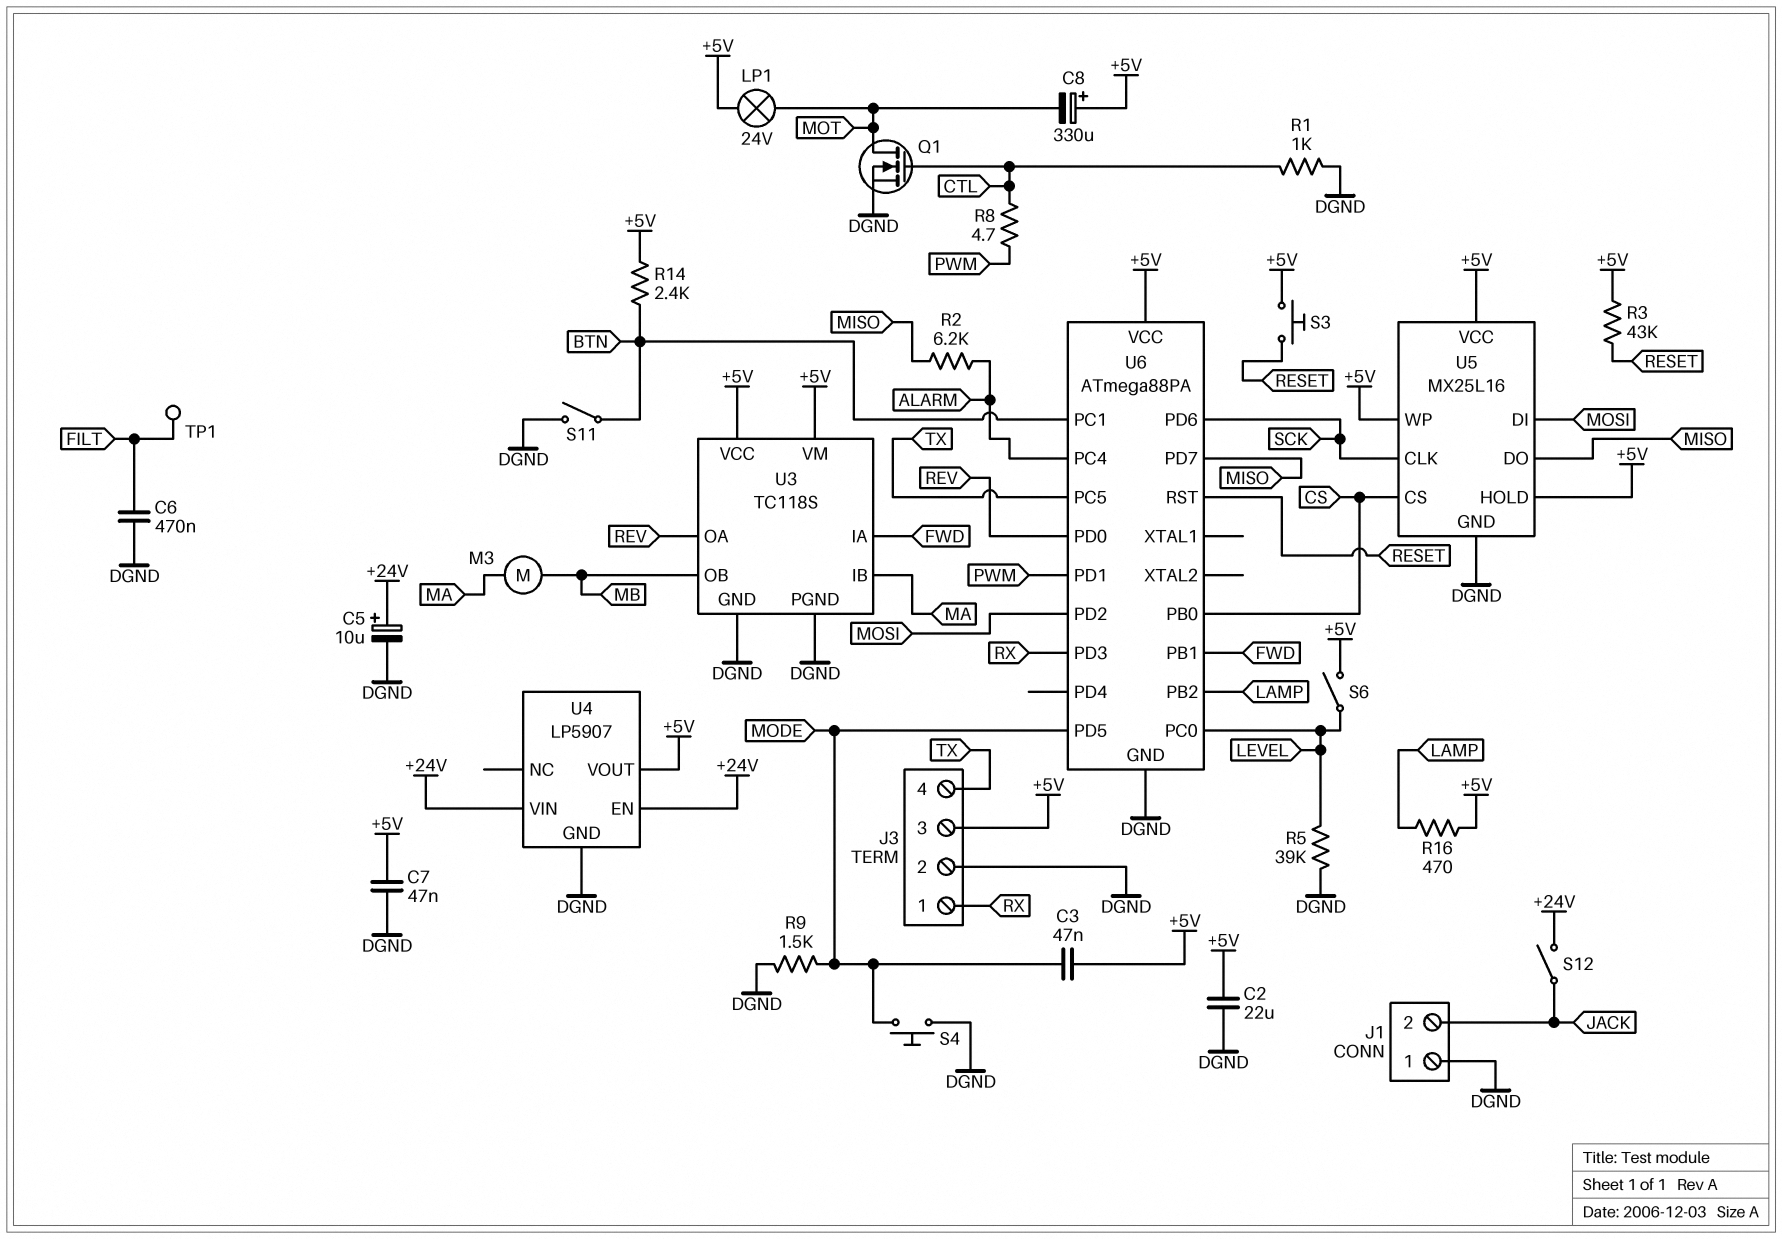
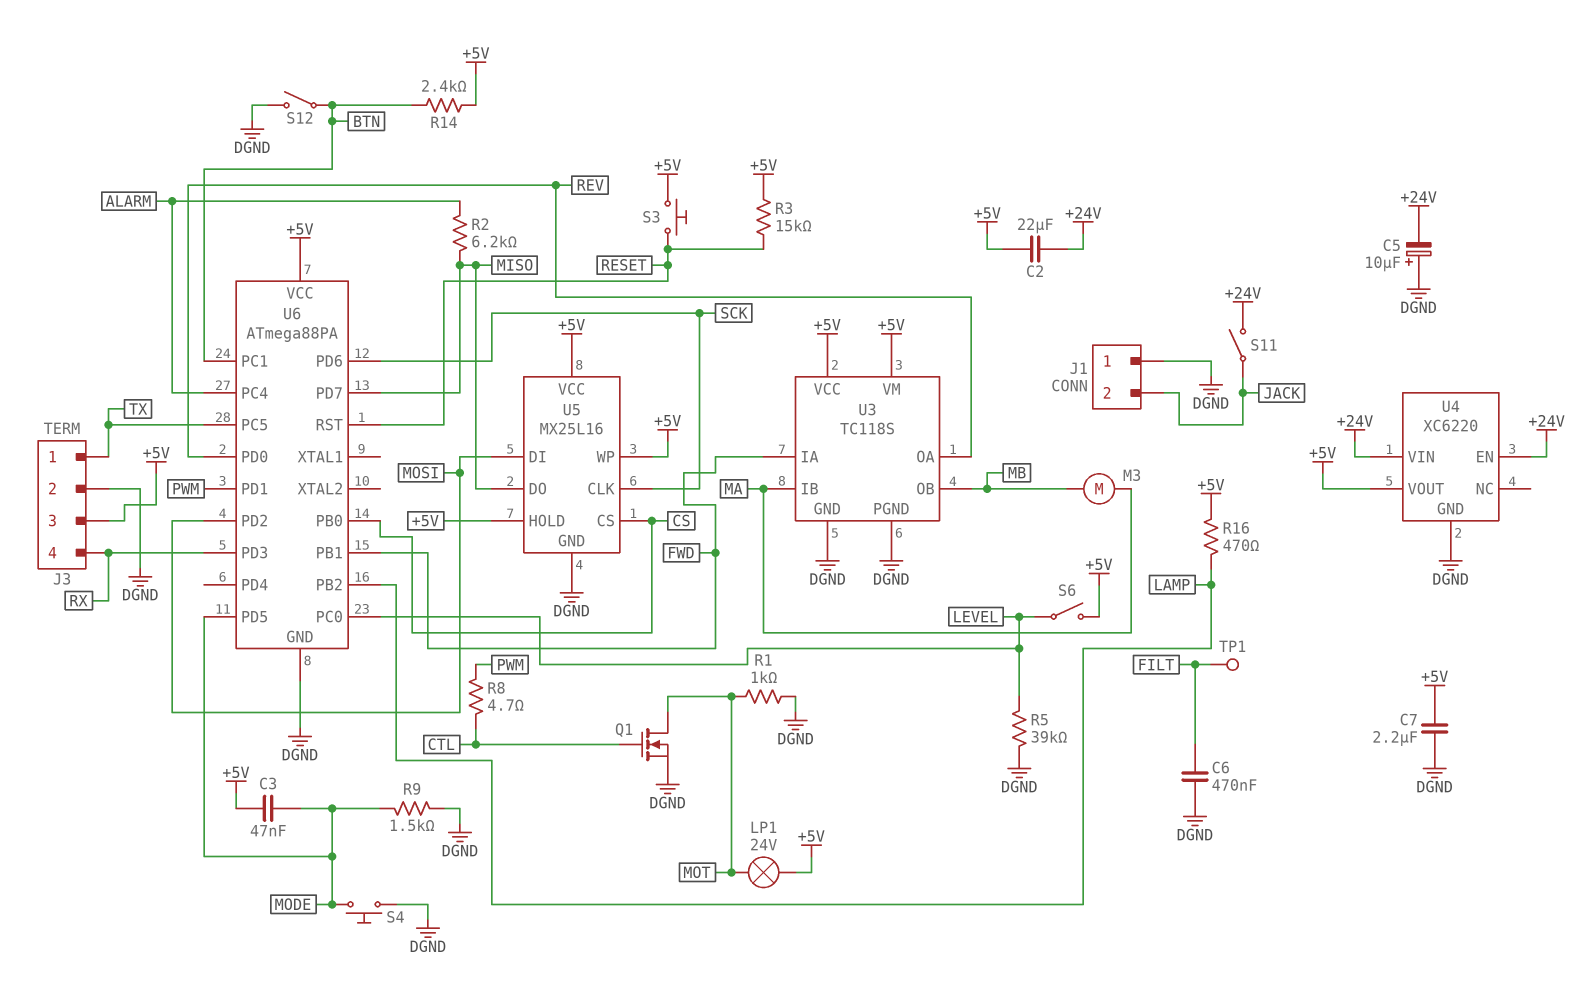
C2: 22uF (+5V, DGND) -> 22uF (+5V, +24V)
C5: 10uF (plus +24V, minus DGND) -> 10uF (plus DGND, minus +24V)
C7: 47nF (+5V, DGND) -> 2.2uF (+5V, DGND)
C8: 330uF (plus +5V, minus MOT) -> none
J3 pin 1: RX -> TX
J3 pin 4: TX -> RX
R1: 1k (CTL, DGND) -> 1k (DGND, MOT)
R3: 43k (+5V, RESET) -> 15k (+5V, RESET)
S11: switch (BTN, DGND) -> switch (+24V, JACK)
S12: switch (+24V, JACK) -> switch (BTN, DGND)
U4: LP5907 -> XC6220

